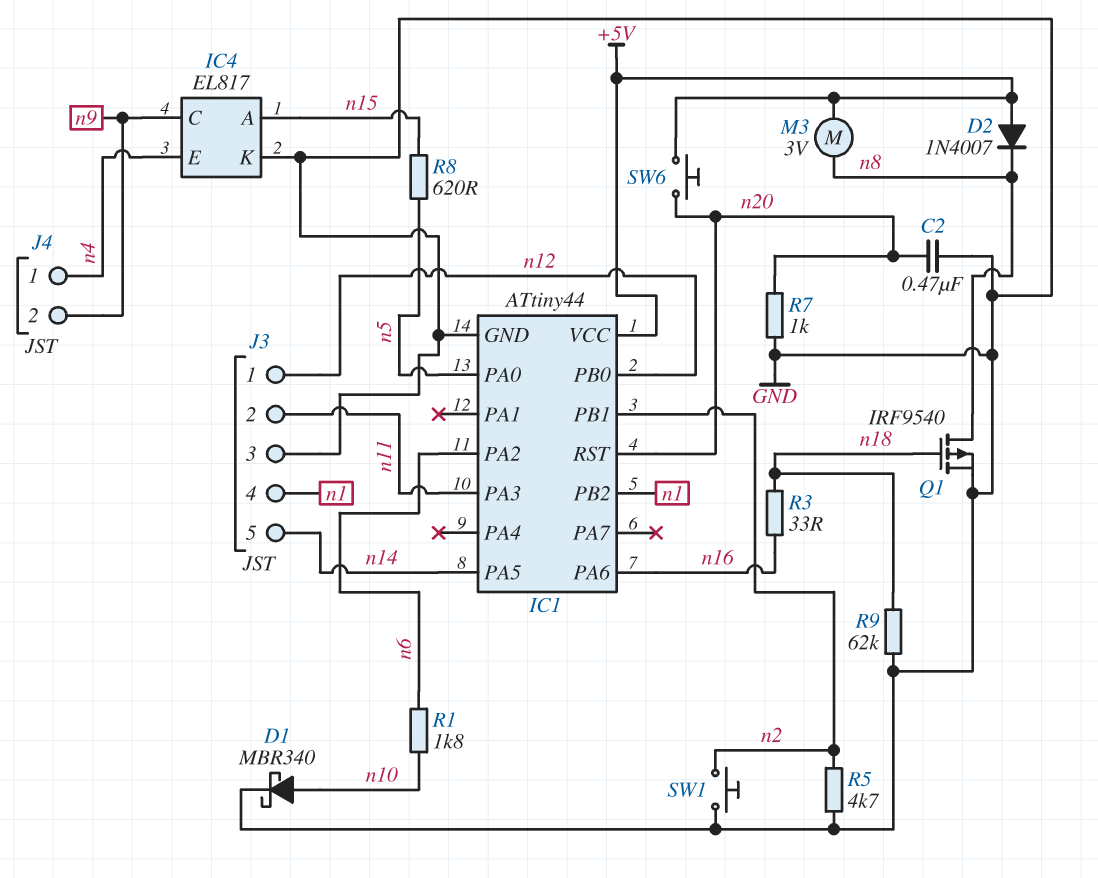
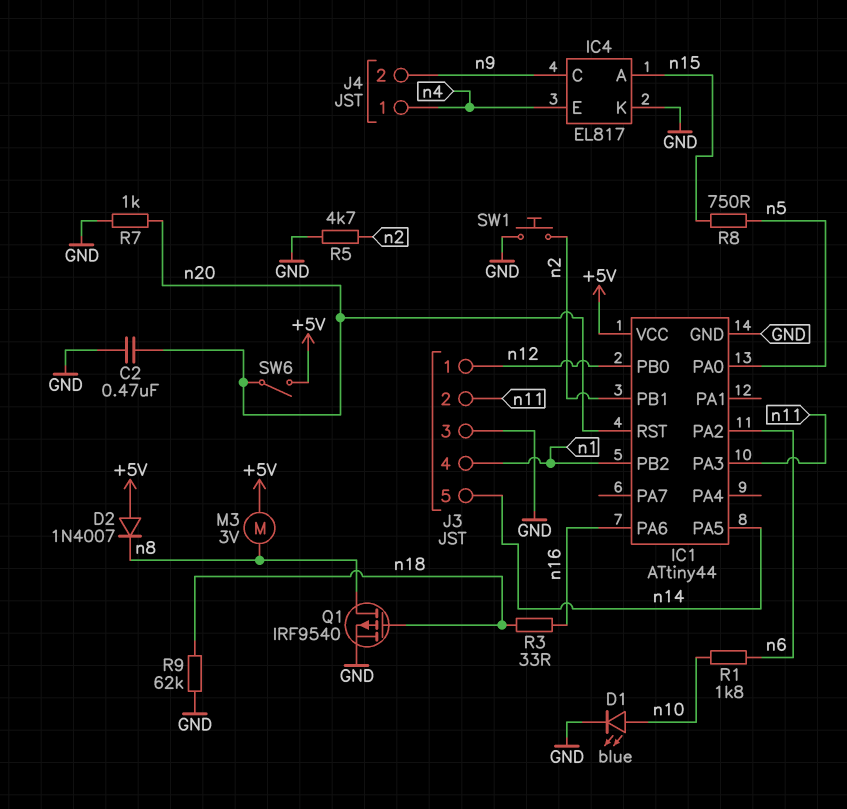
D1: schottky MBR340 (A n10, K GND) -> LED blue (A n10, K GND)
R8: 620 (n5, n15) -> 750 (n5, n15)
SW6: button (+5V, n20) -> switch (+5V, n20)

